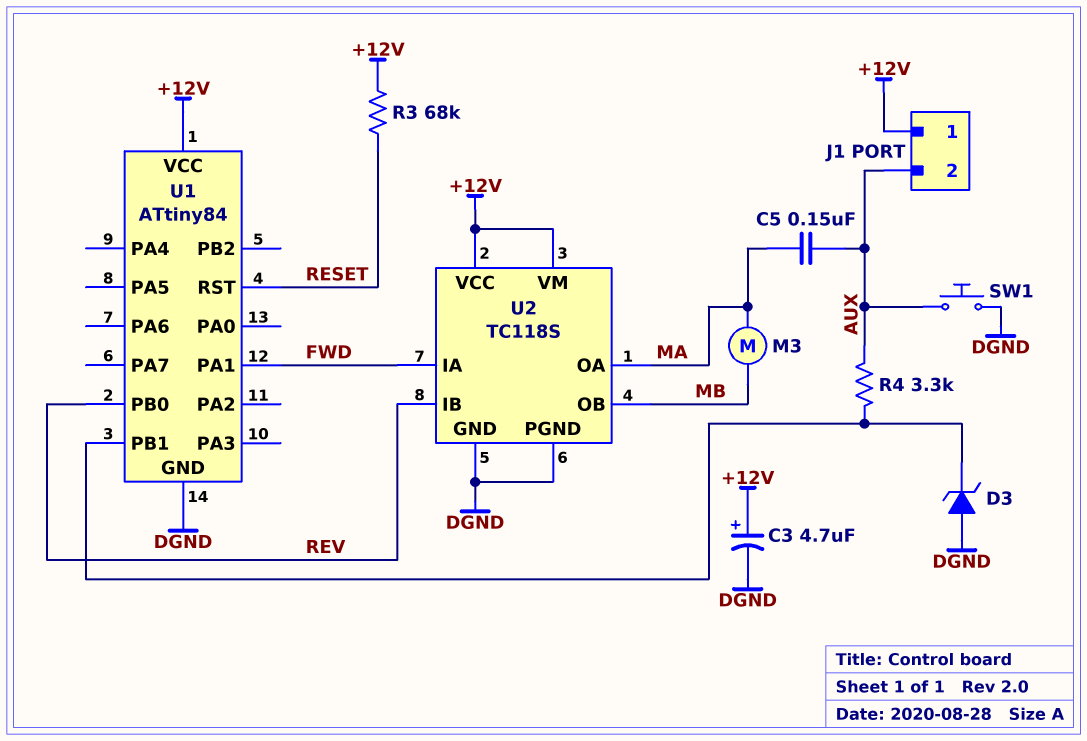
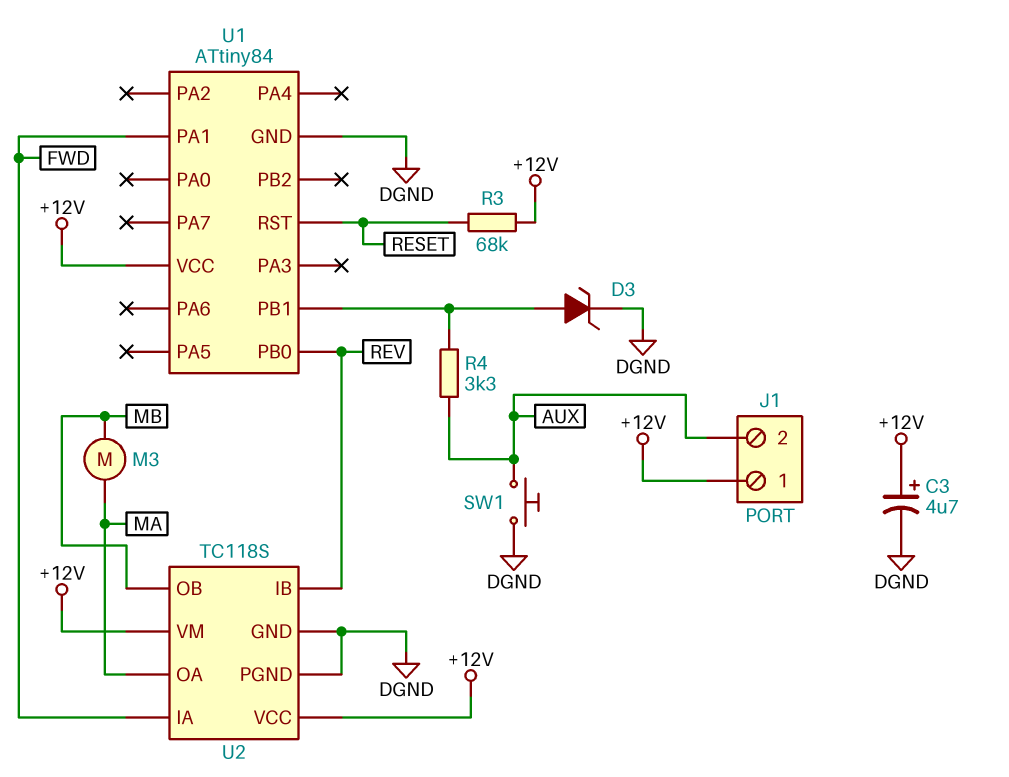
C5: 150nF (AUX, MA) -> none
D3: zener (A DGND, K U1/PB1) -> zener (A U1/PB1, K DGND)

